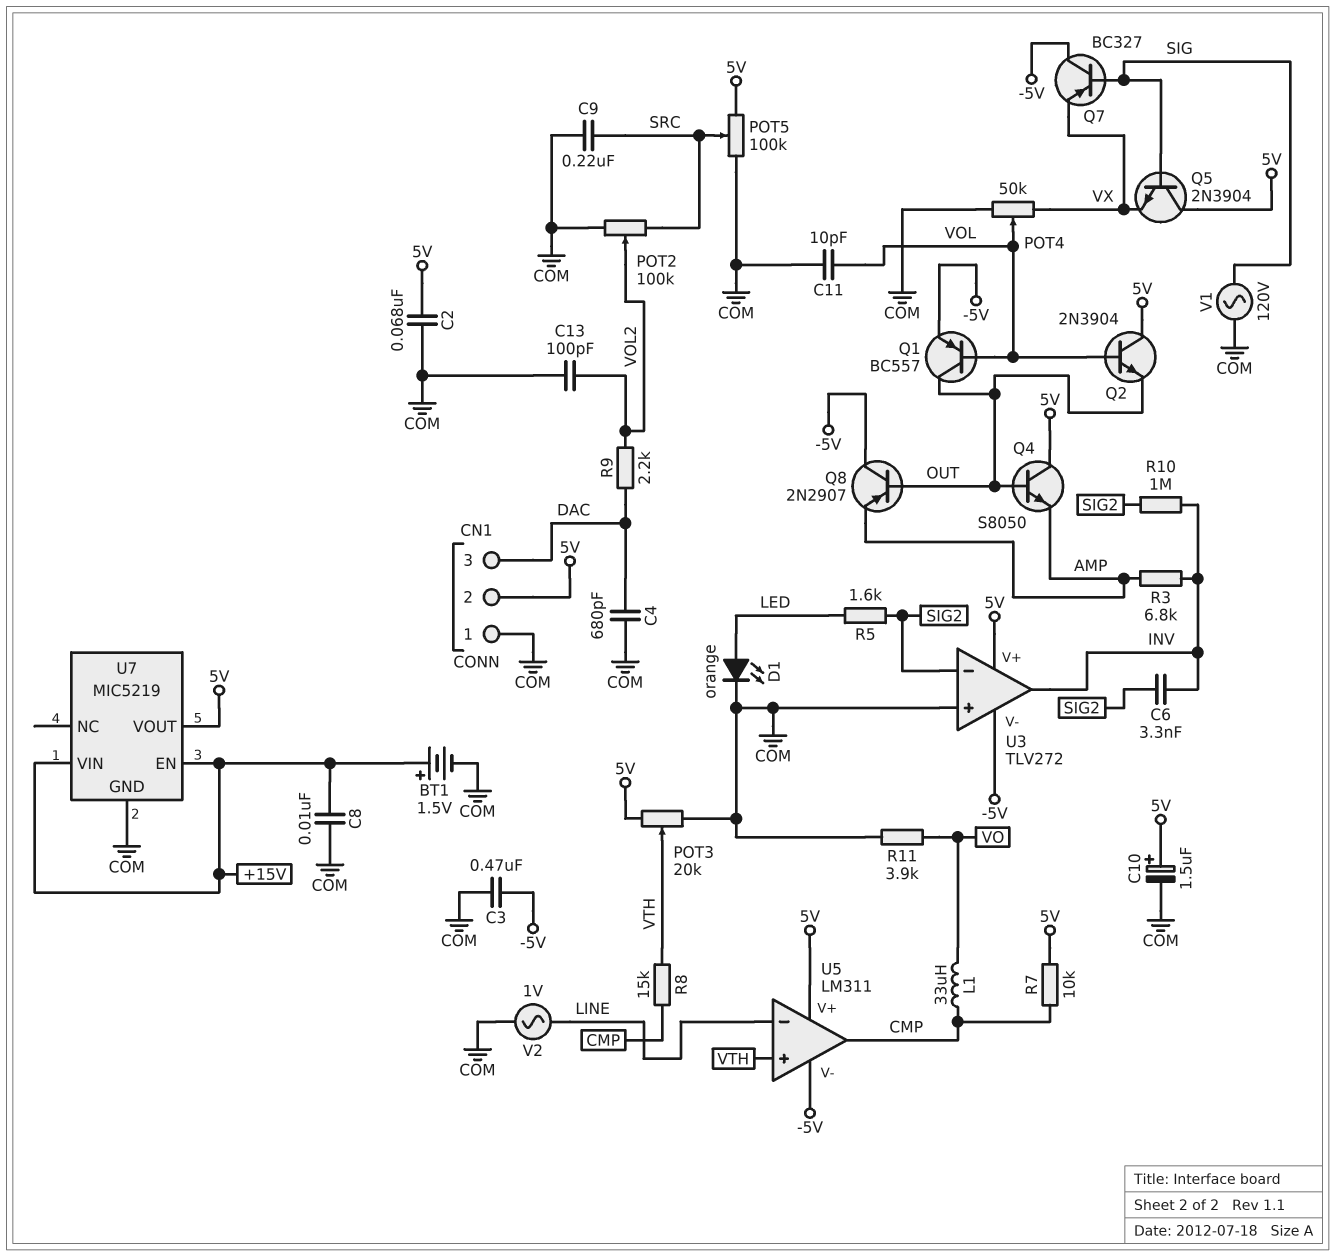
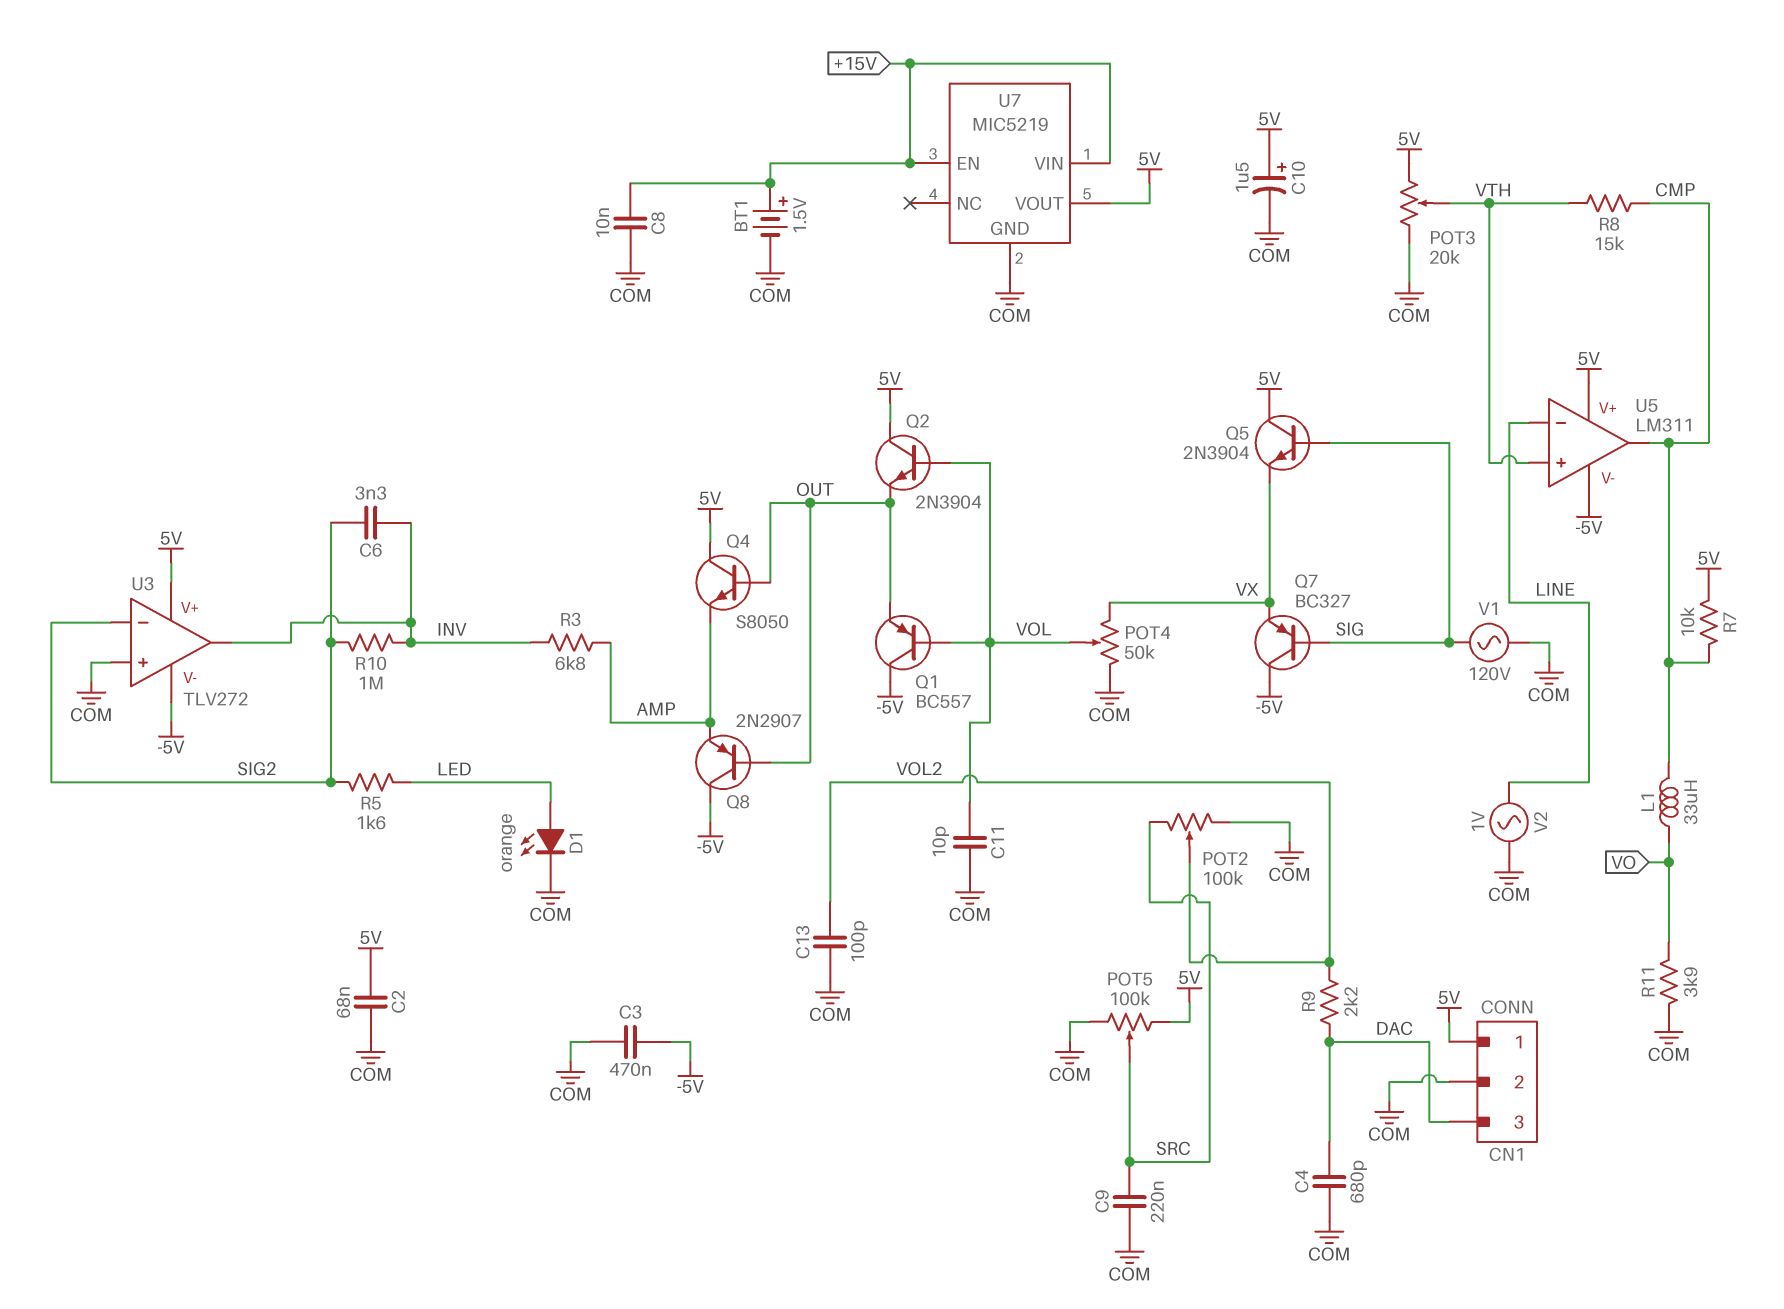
CN1 pin 1: COM -> 5V
CN1 pin 2: 5V -> COM
Q1: PNP BC557 (B VOL, C OUT, E -5V) -> PNP BC557 (B VOL, C -5V, E OUT)

